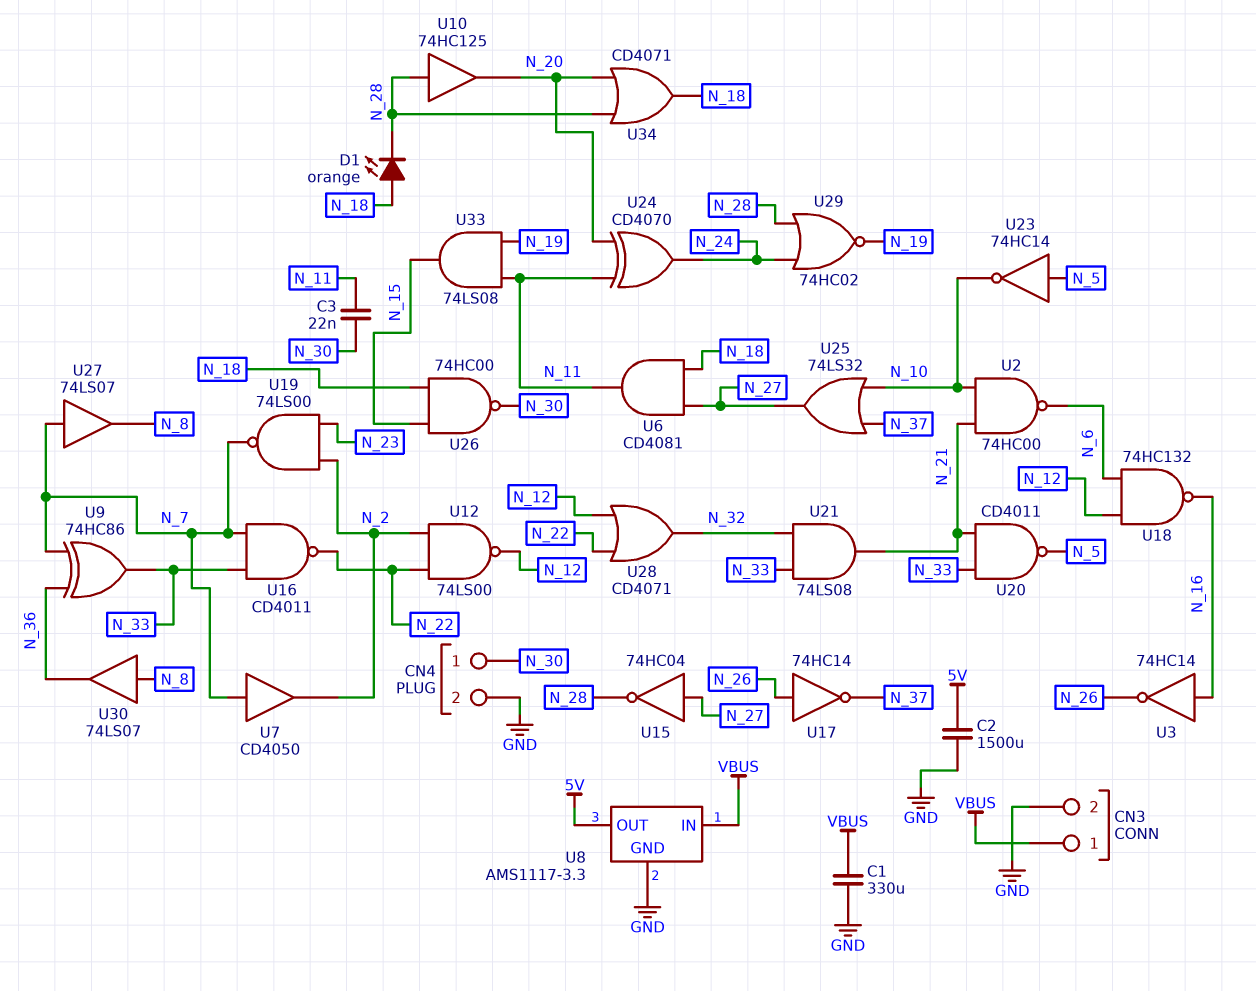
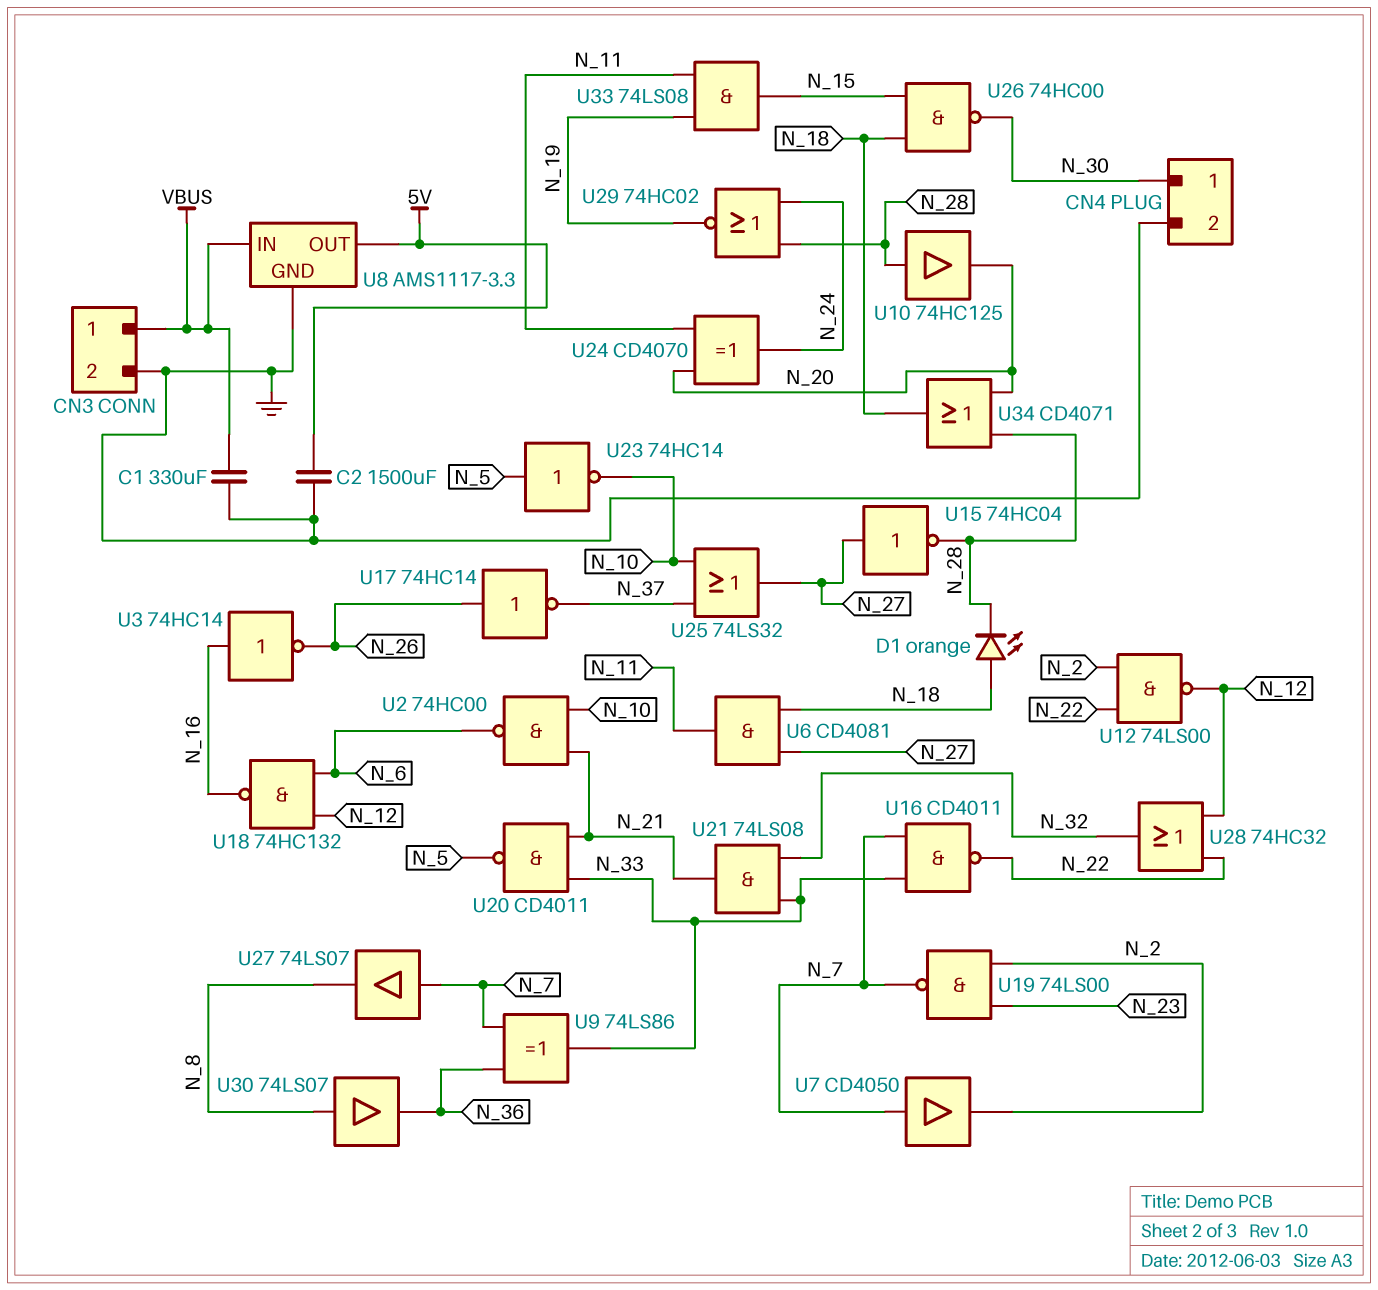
C3: 22nF (N_11, N_30) -> none
U9: XOR 74HC86 (in N_7, in N_36, out N_33) -> XOR 74LS86 (in N_7, in N_36, out N_33)
U28: OR CD4071 (in N_12, in N_22, out N_32) -> OR 74HC32 (in N_12, in N_22, out N_32)

